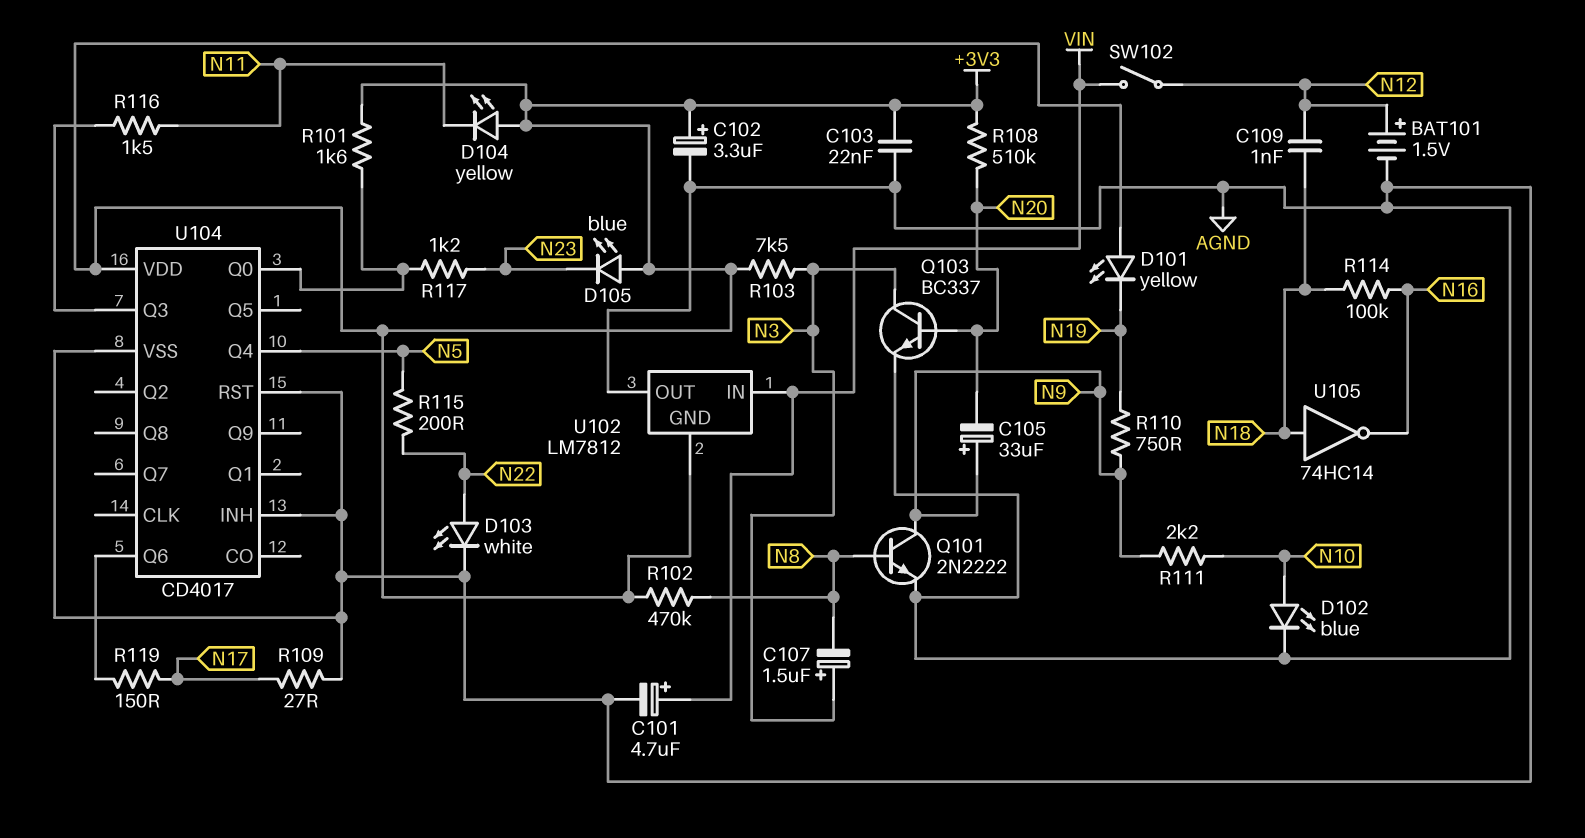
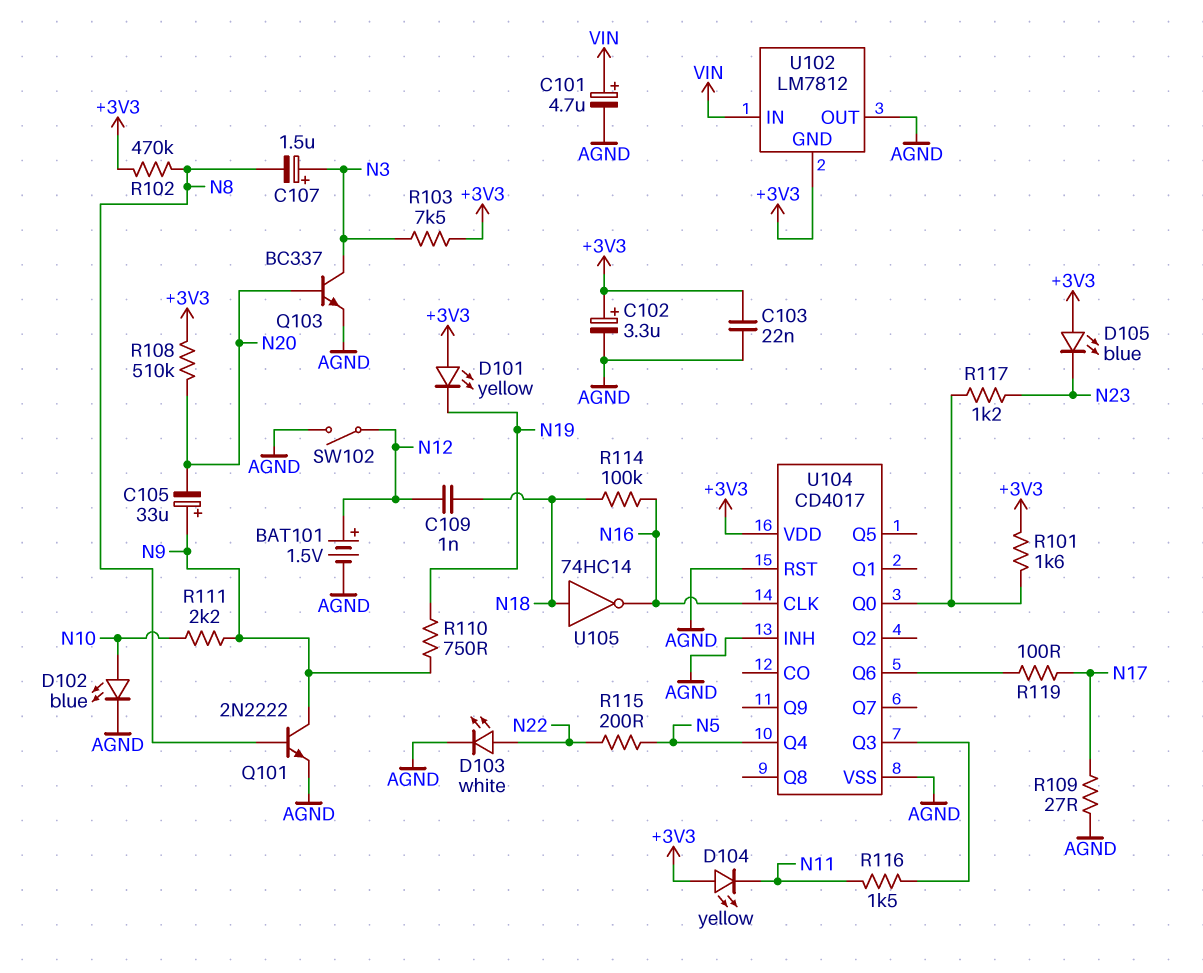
R119: 150 (N17, U104/Q6) -> 100 (N17, U104/Q6)
SW102: switch (N12, VIN) -> switch (AGND, N12)
U104 pin CLK: none -> N16

